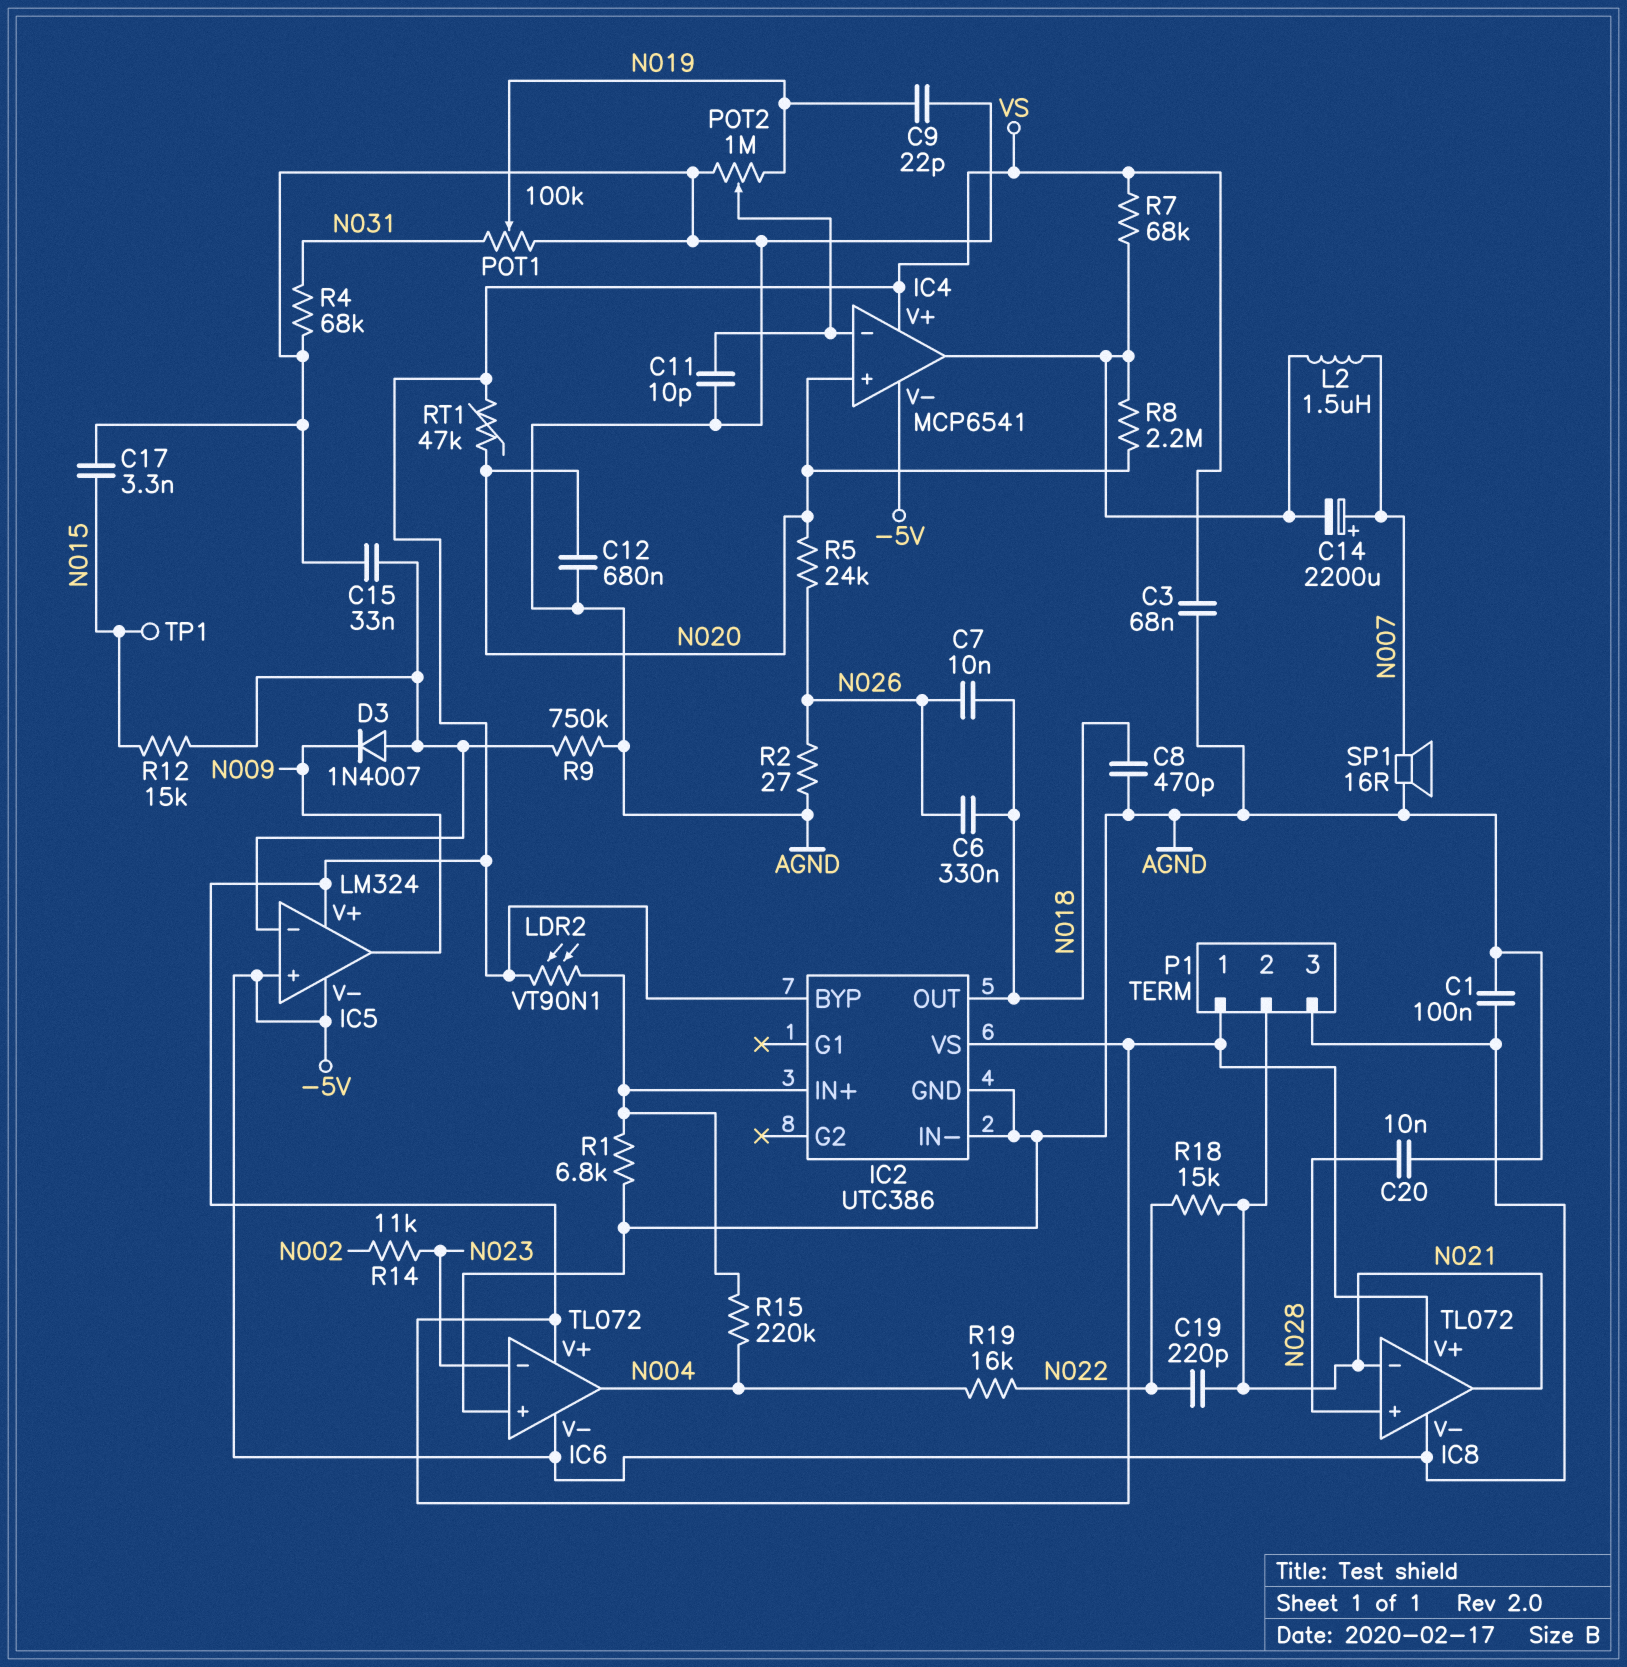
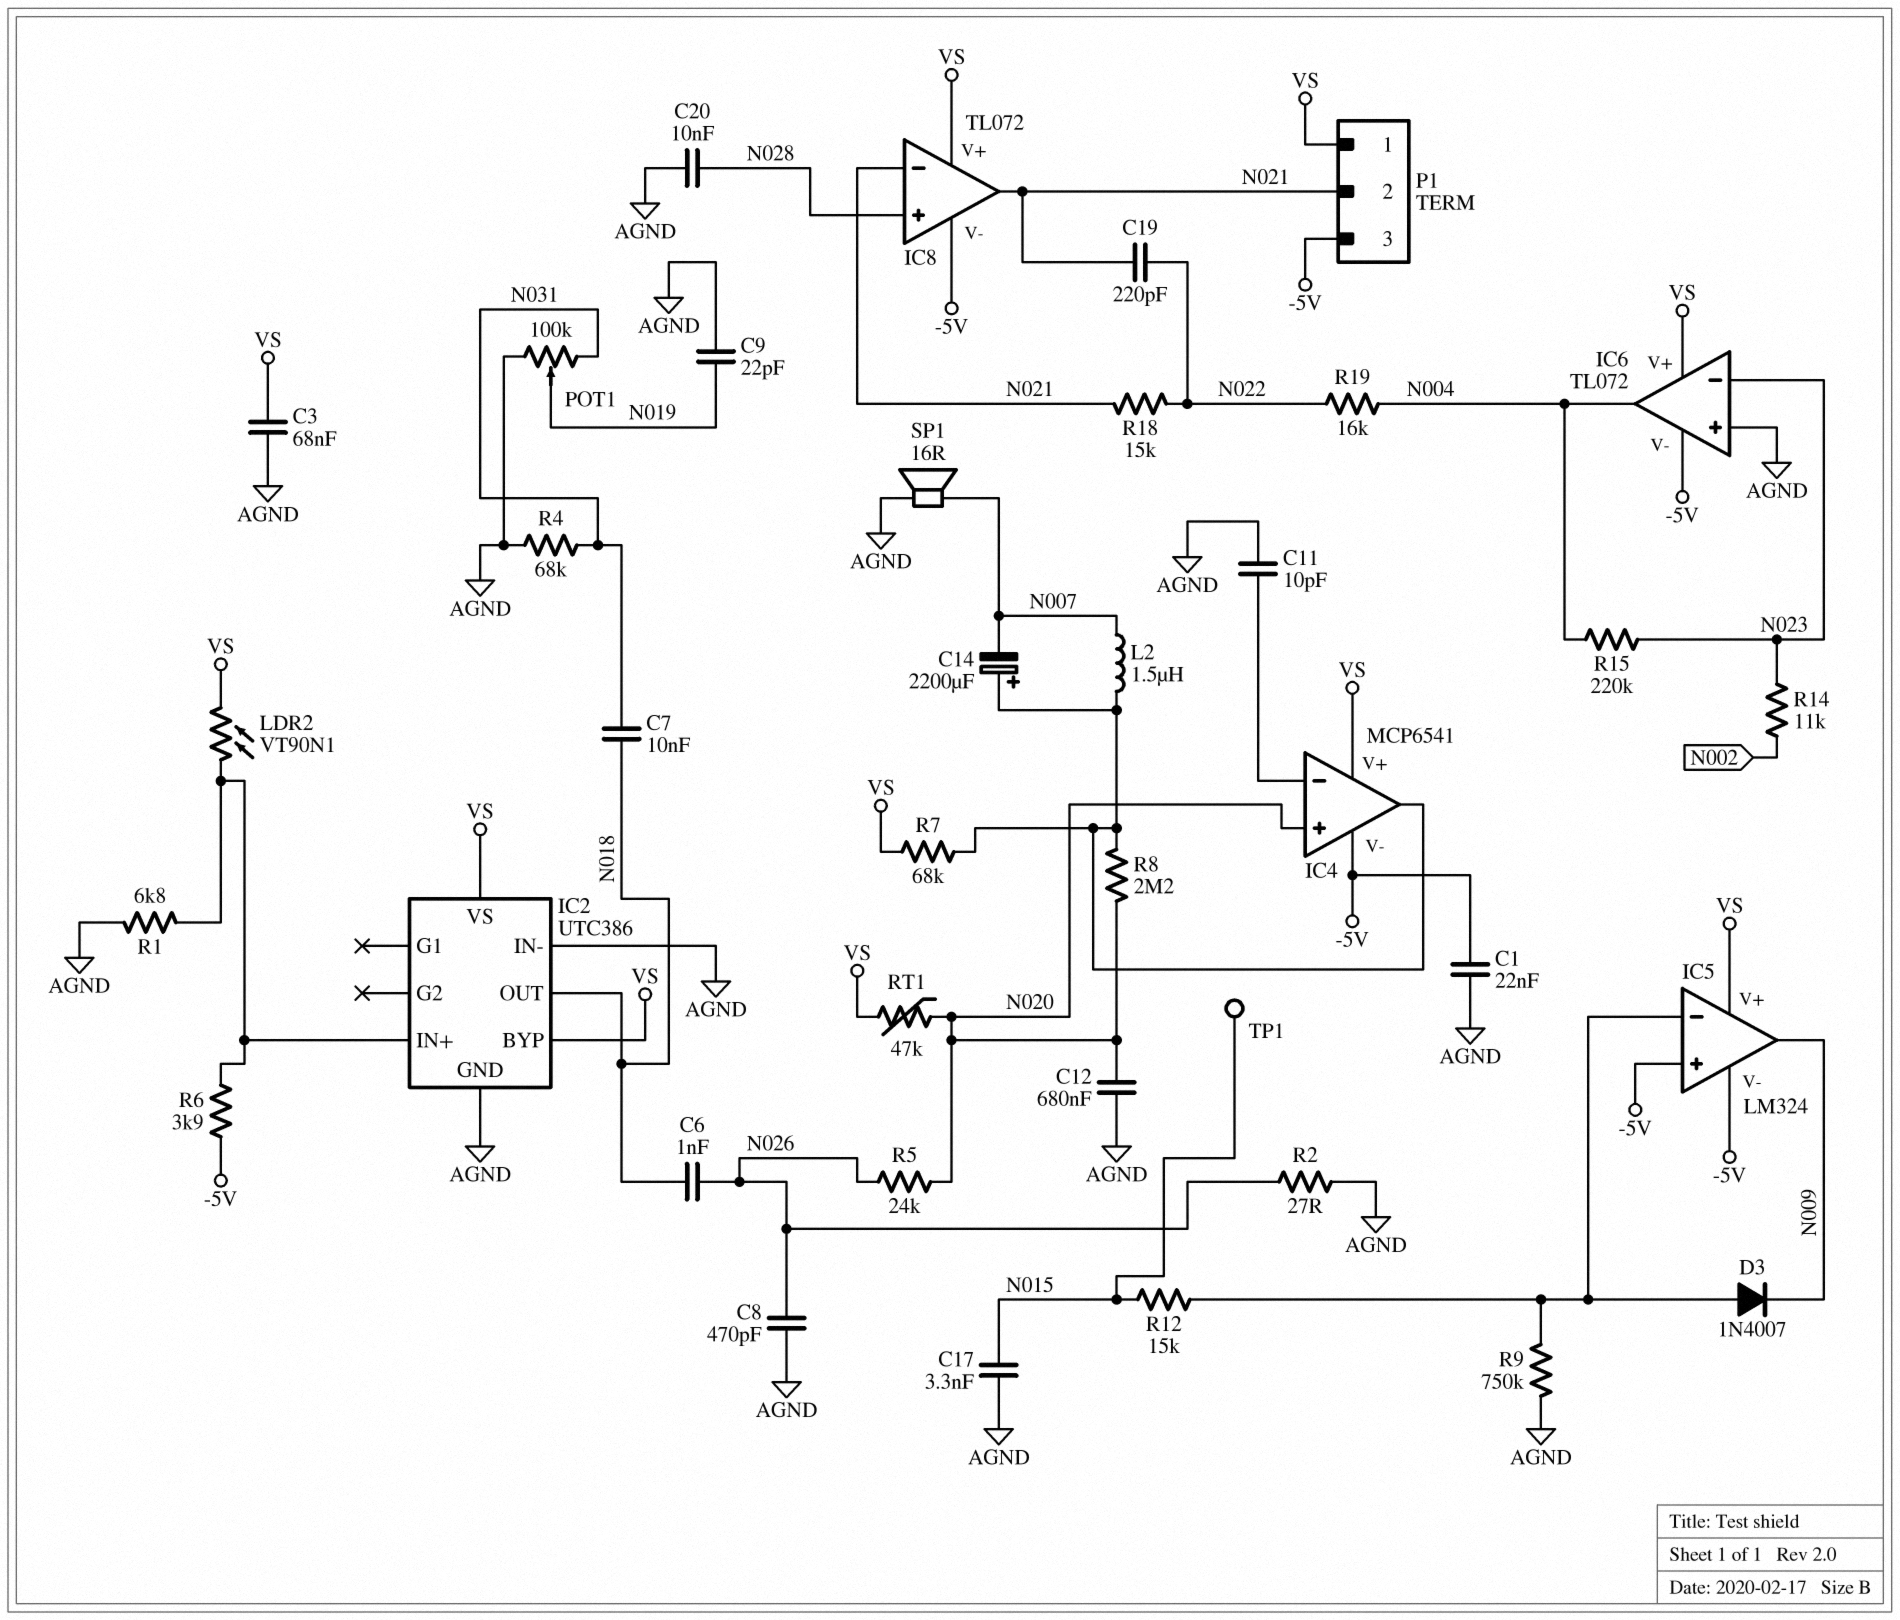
C1: 100nF (-5V, AGND) -> 22nF (-5V, AGND)
C6: 330nF (N018, N026) -> 1nF (N018, N026)
C7: 10nF (N018, N026) -> 10nF (N018, N031)
C8: 470pF (AGND, N018) -> 470pF (AGND, N026)
C14: 2200uF (plus N007, minus IC4/out) -> 2200uF (plus IC4/out, minus N007)
C15: 33nF (AGND, IC5/in-) -> none
POT2: 1M (AGND, N019, wiper IC4/in-) -> none
R6: none -> 3.9k (-5V, IC2/IN+)
R15: 220k (IC2/IN+, N004) -> 220k (N004, N023)

